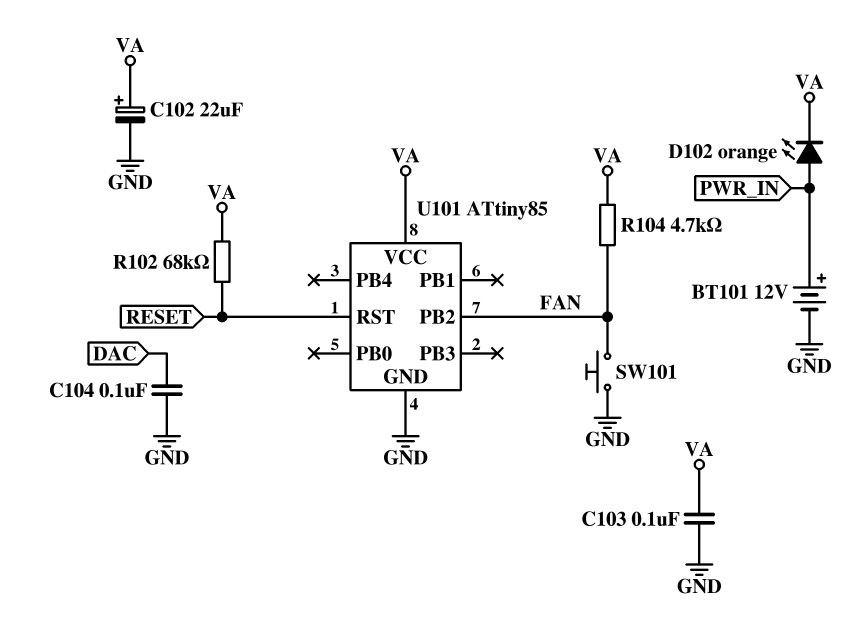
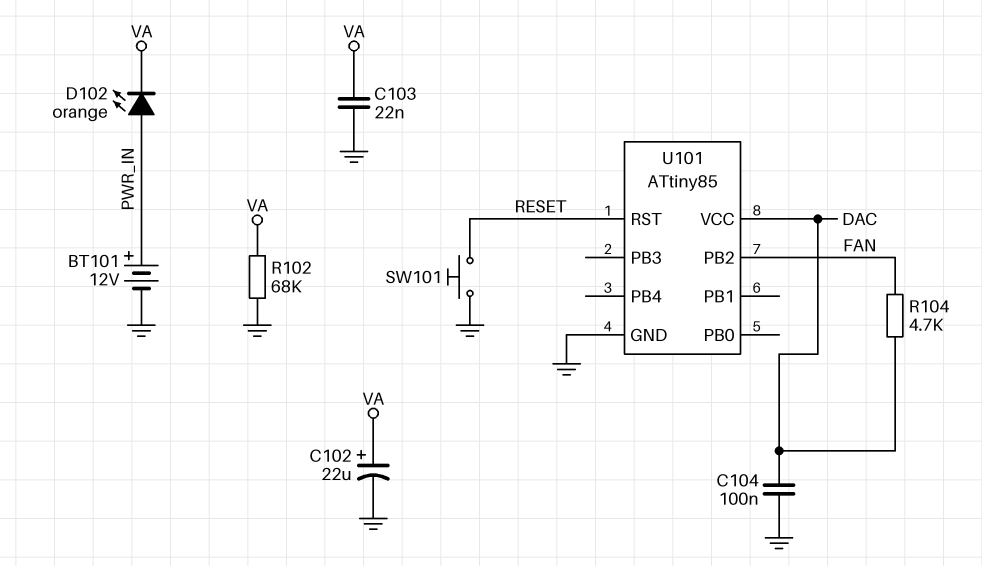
C103: 100nF (GND, VA) -> 22nF (GND, VA)
R102: 68k (RESET, VA) -> 68k (GND, VA)
R104: 4.7k (FAN, VA) -> 4.7k (DAC, FAN)
SW101: button (FAN, GND) -> button (GND, RESET)
U101 pin VCC: VA -> DAC

